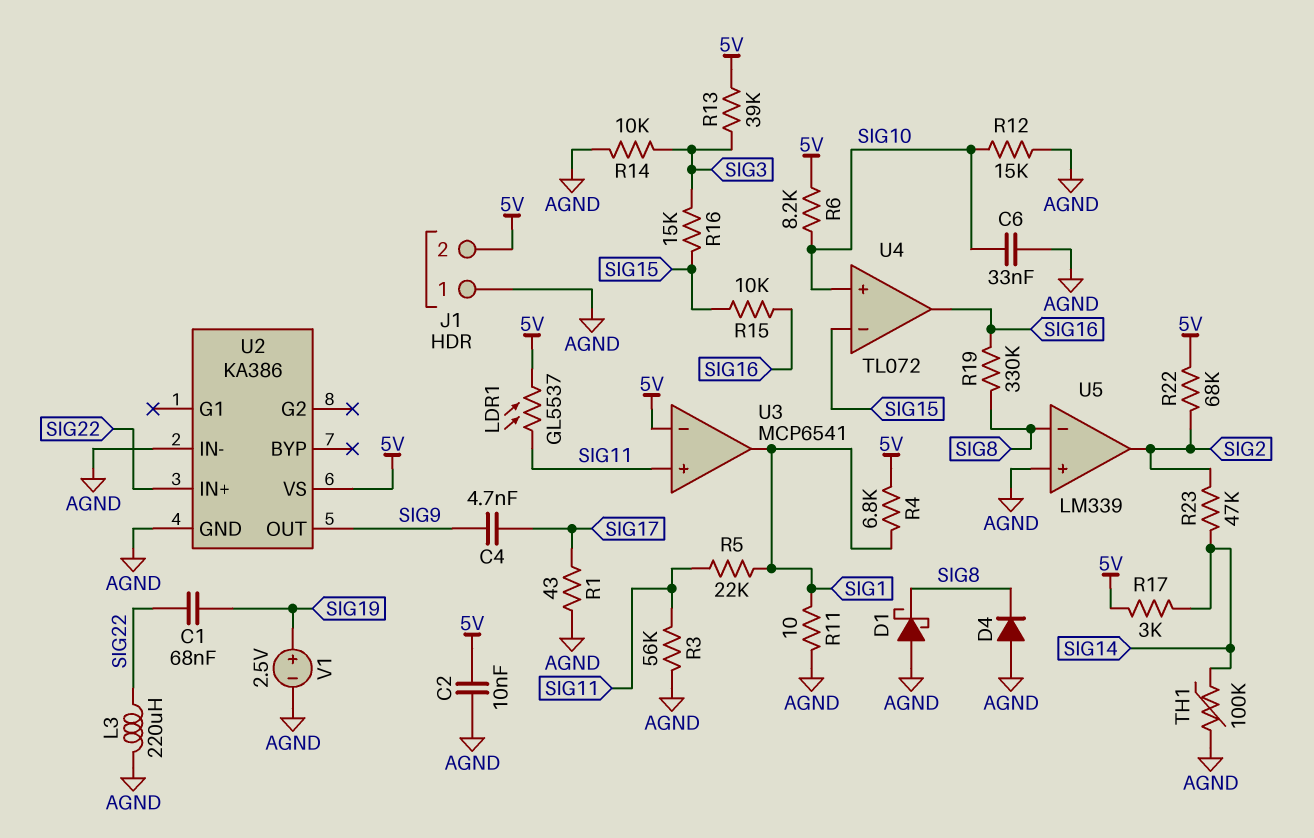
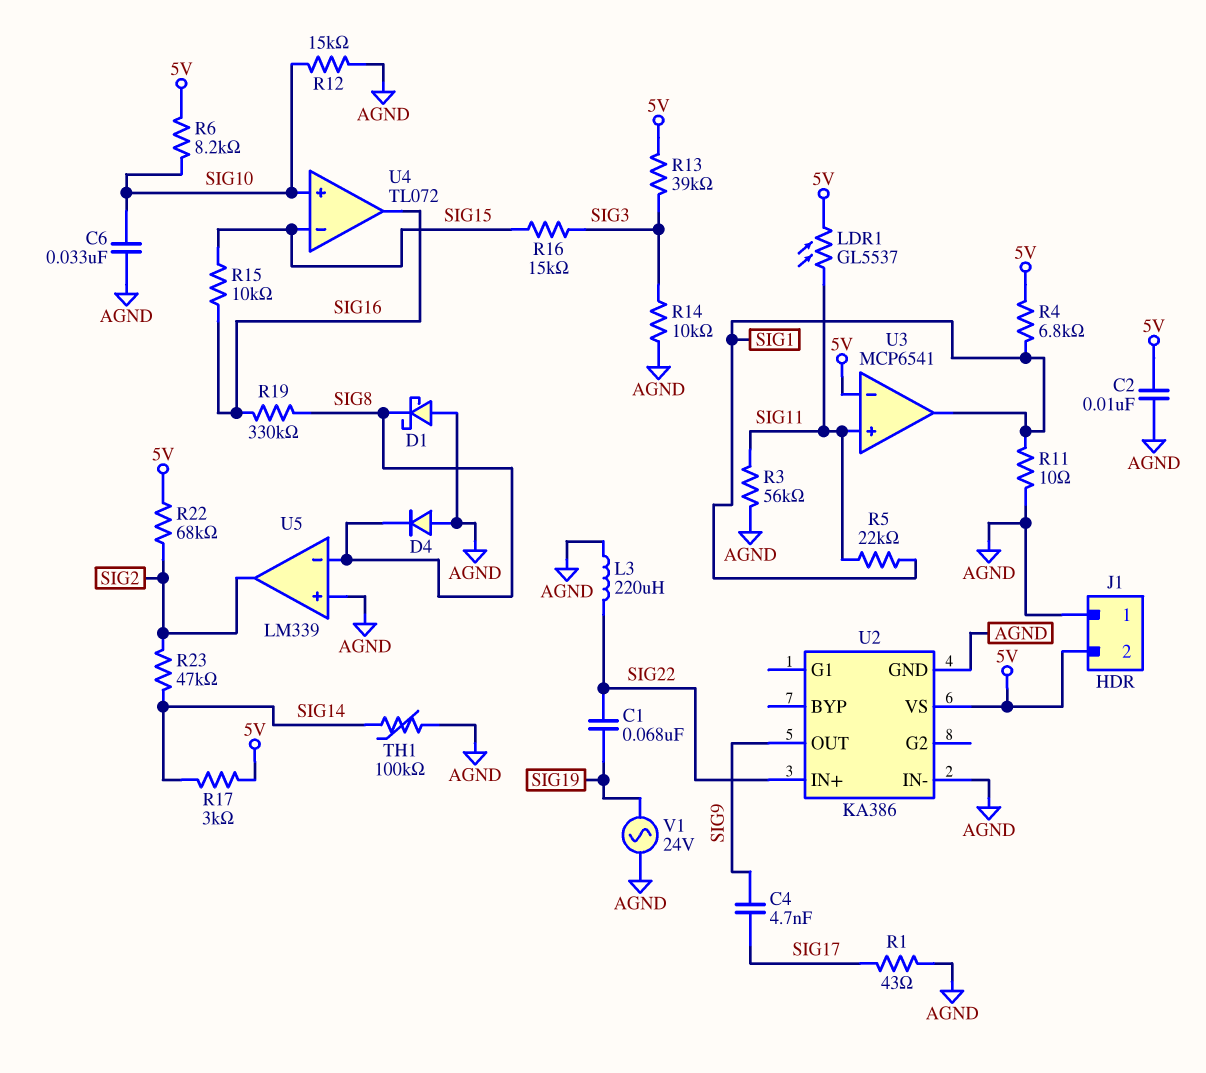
V1: 2.5V (plus SIG19, minus AGND) -> AC 24V (AGND, SIG19)

